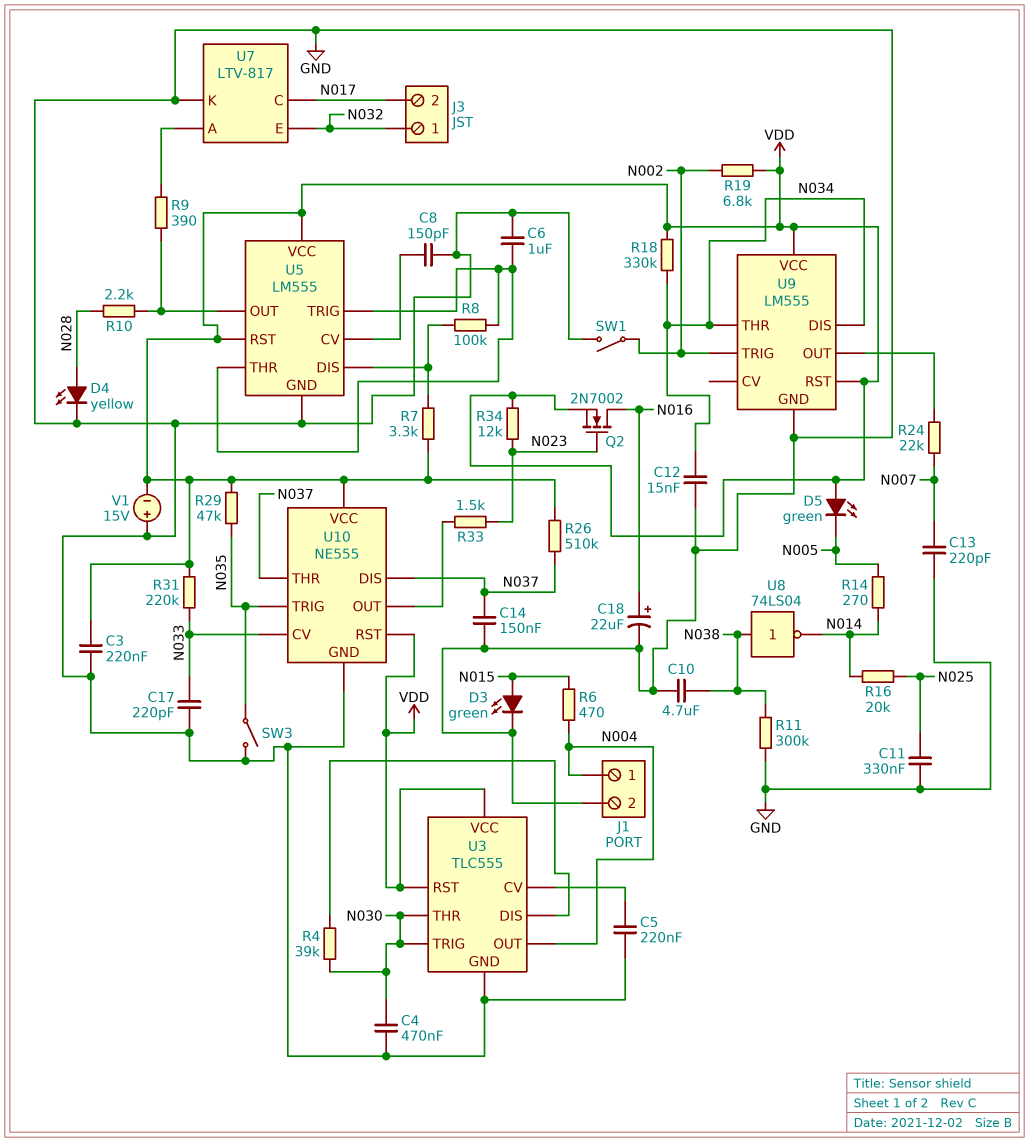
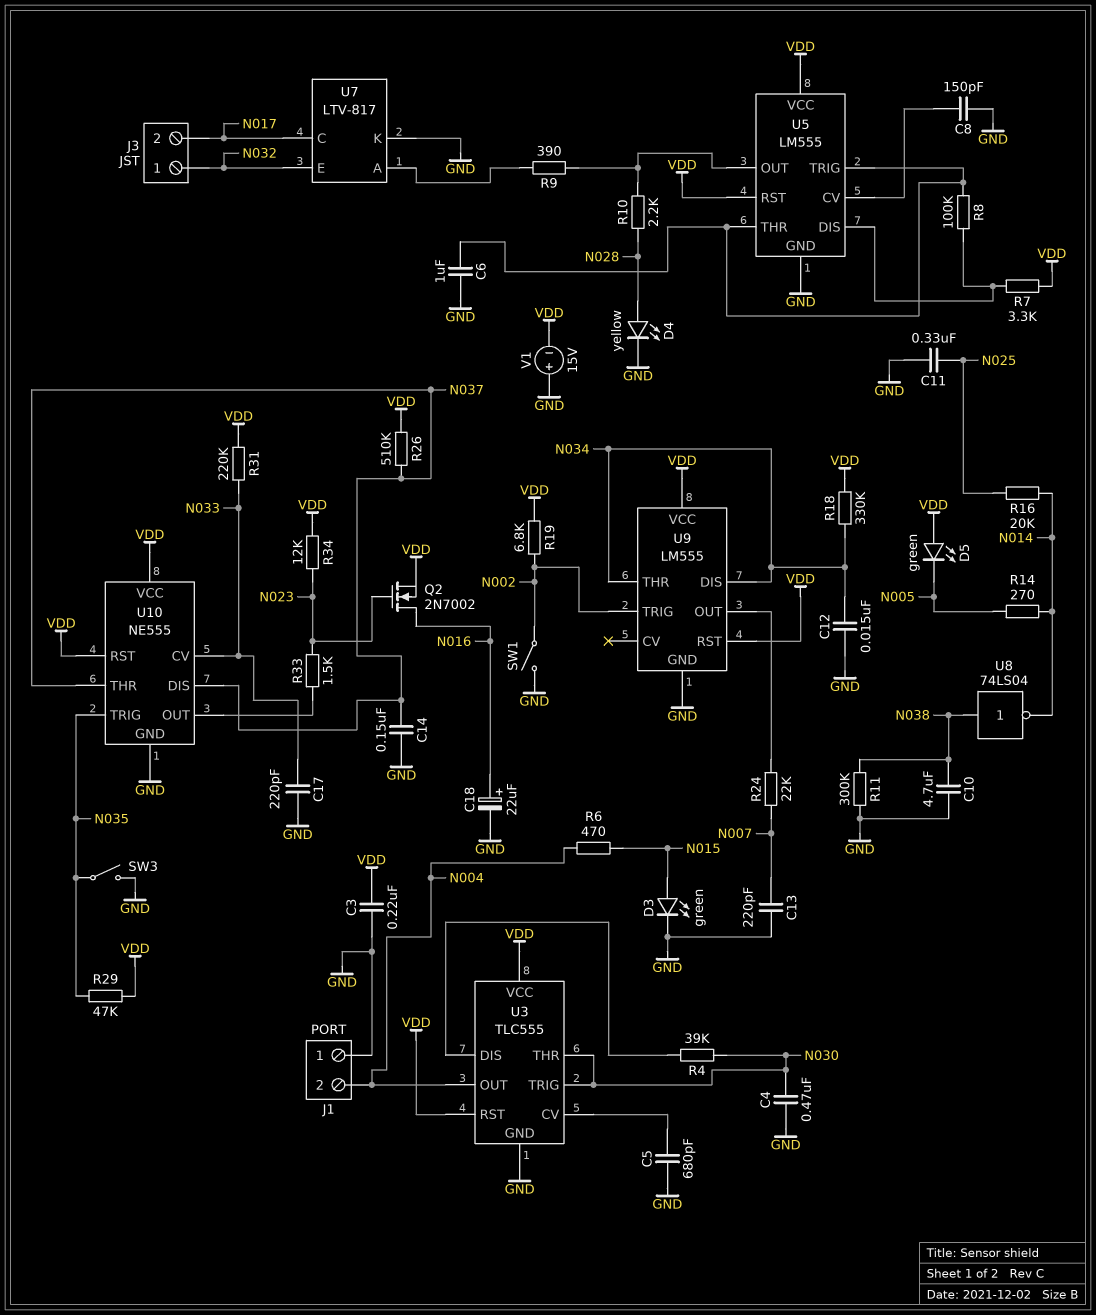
C5: 220nF (GND, U3/CV) -> 680pF (GND, U3/CV)
J1 pin 1: N004 -> GND
J1 pin 2: GND -> N004

